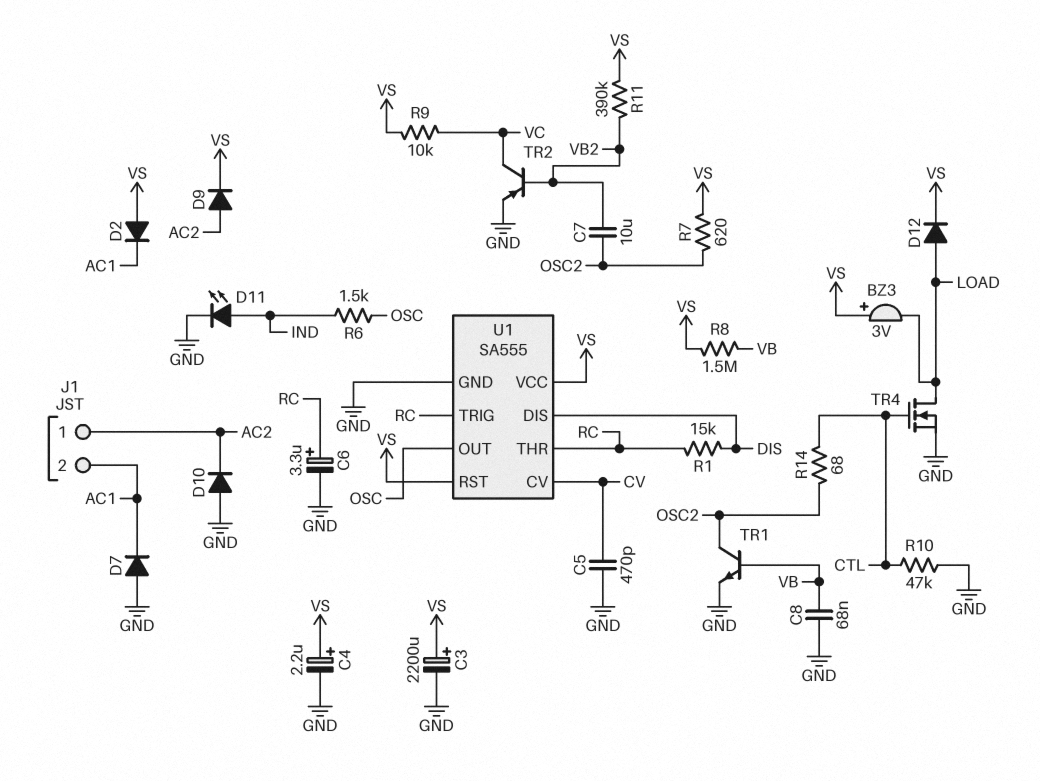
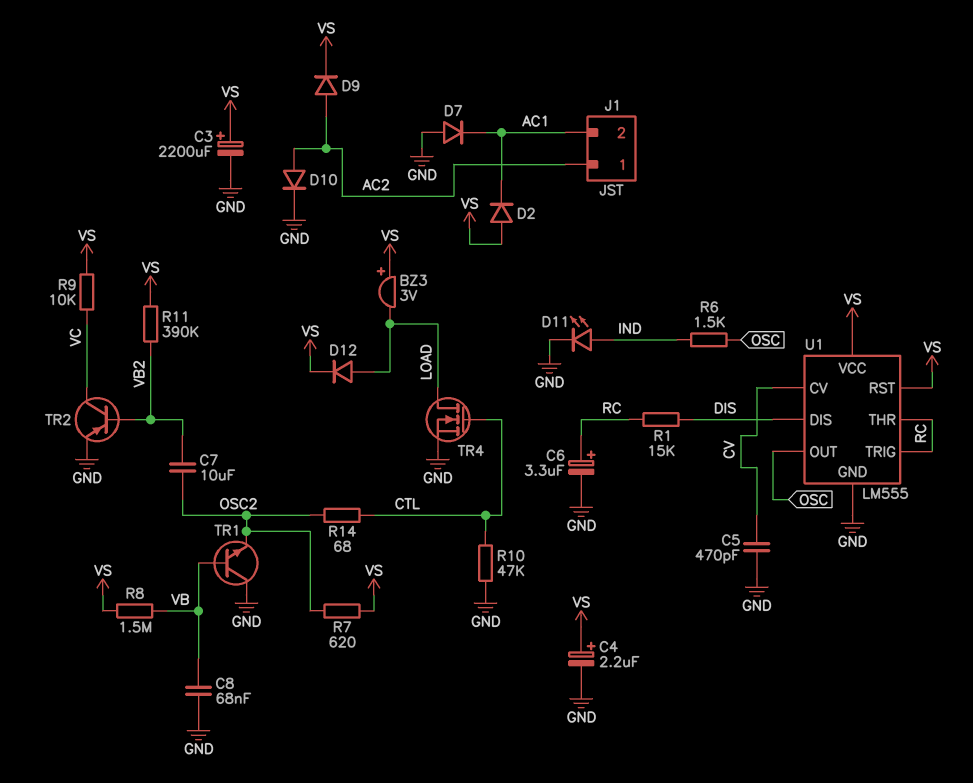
D10: diode (A GND, K AC2) -> diode (A AC2, K GND)
TR1: NPN (B VB, C OSC2, E GND) -> NPN (B VB, C GND, E OSC2)
U1: SA555 -> LM555

